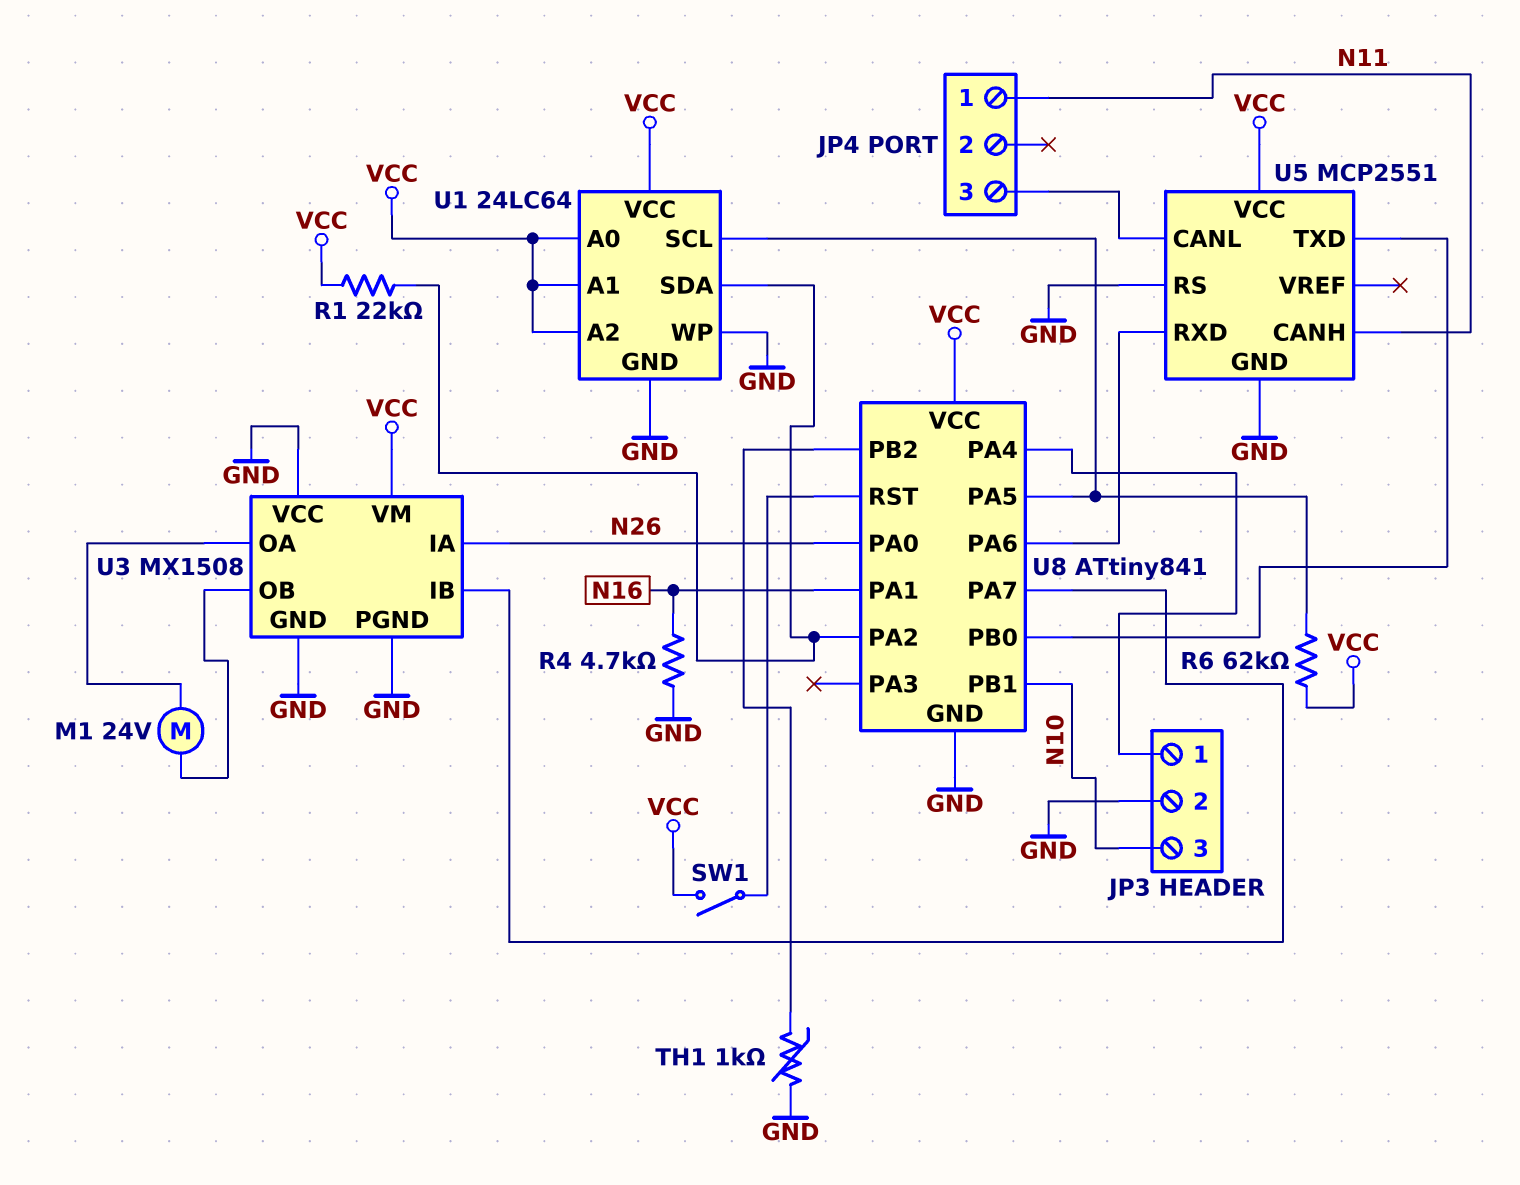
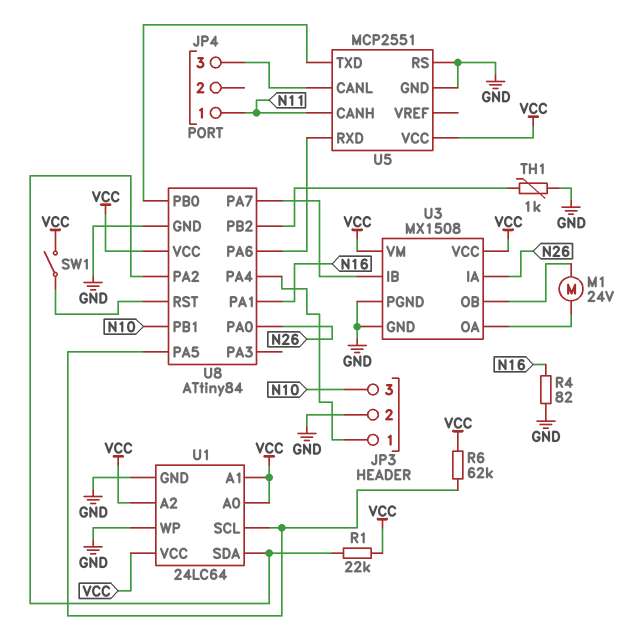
R4: 4.7k (GND, N16) -> 82 (GND, N16)
U3 pin VCC: GND -> VCC
U8: ATtiny841 -> ATtiny84

